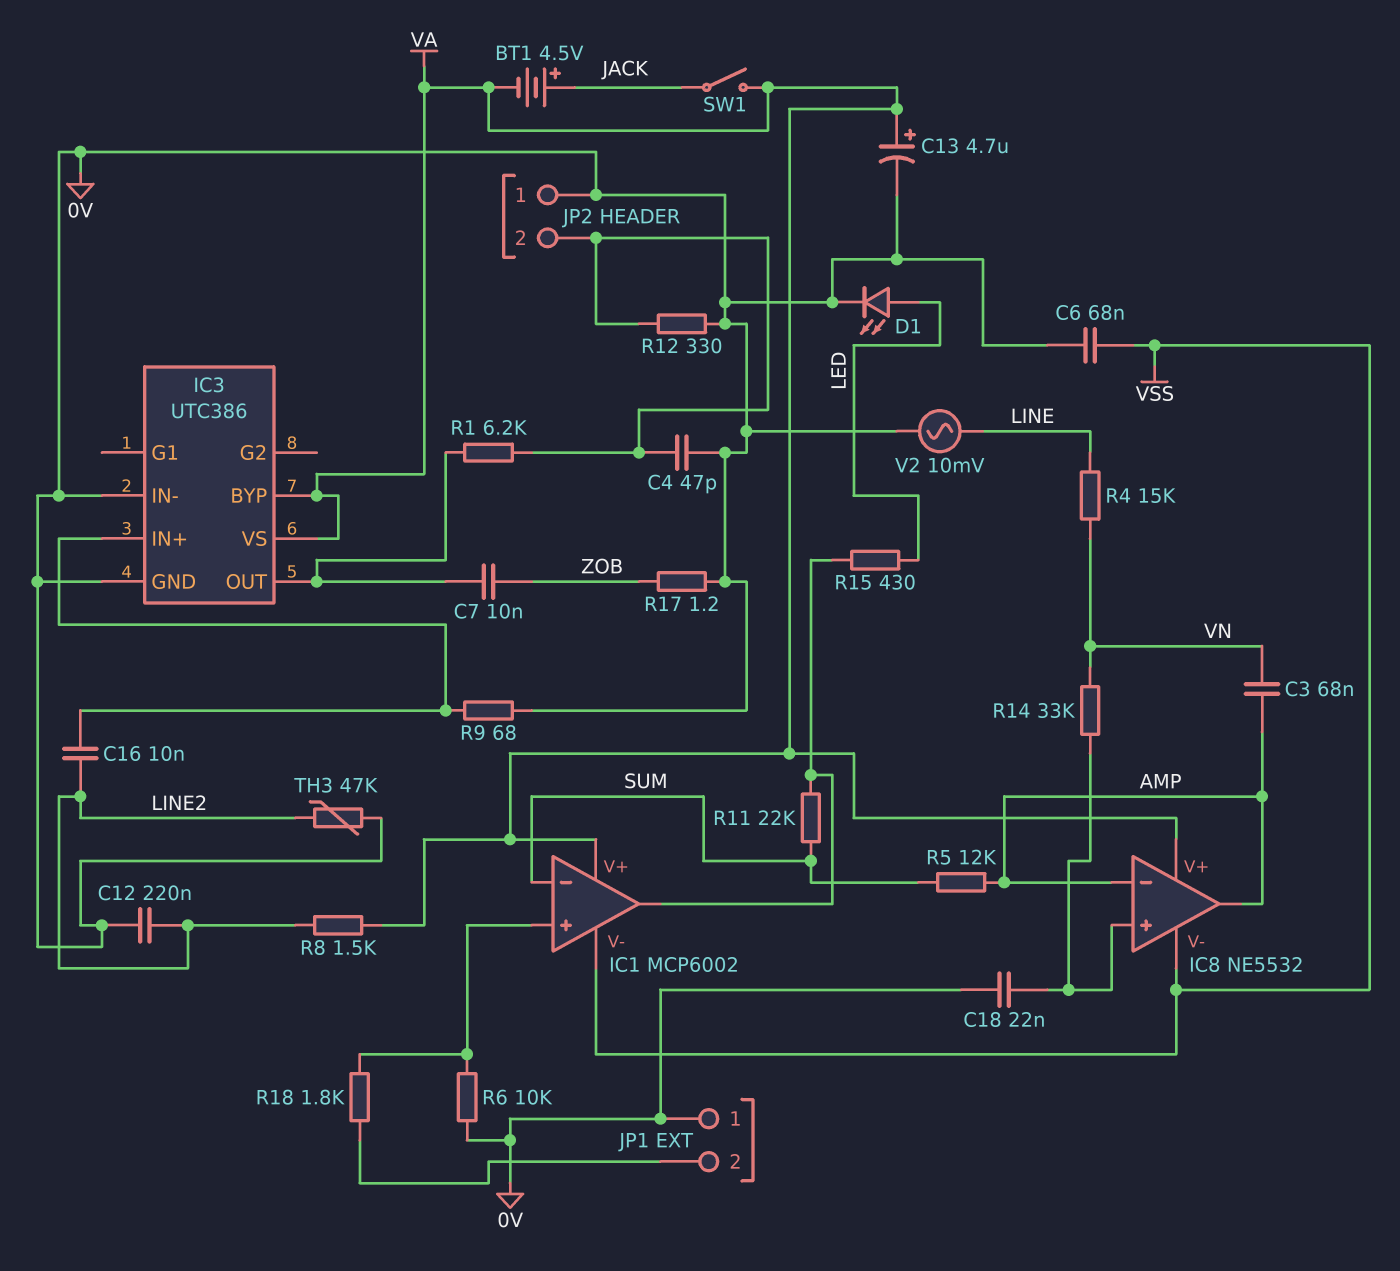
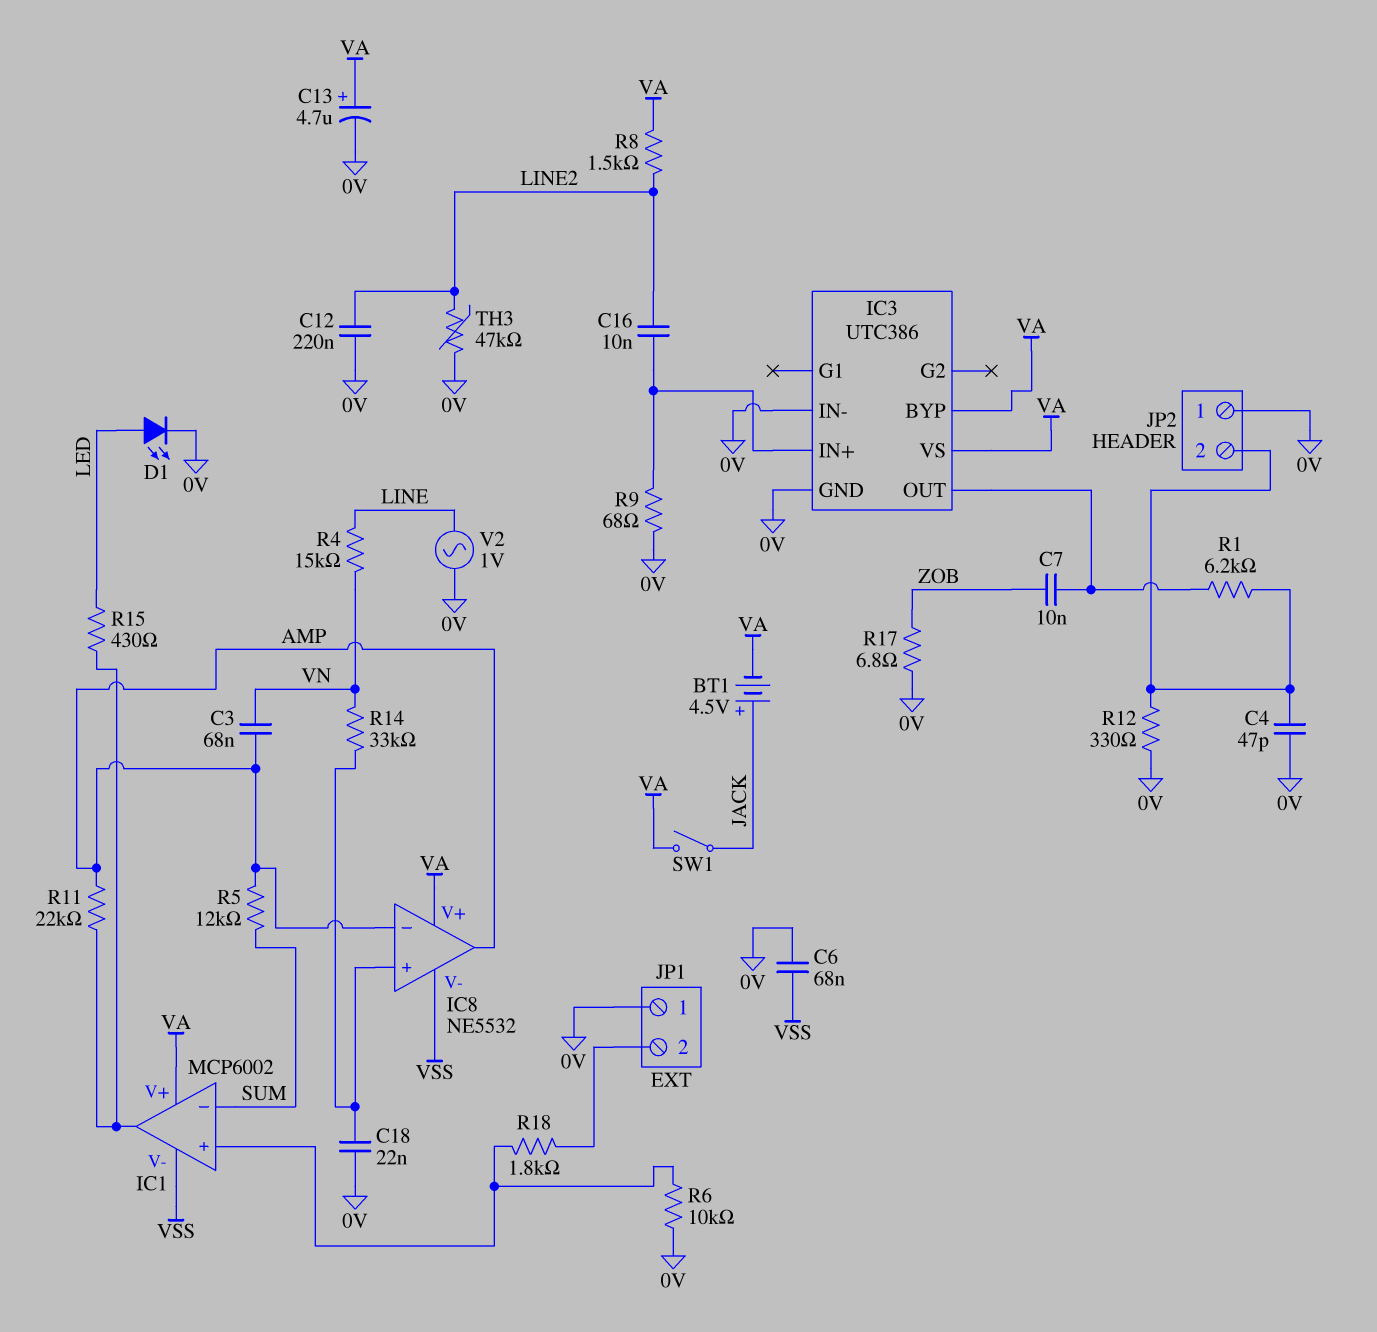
R11: 22k (IC1/out, SUM) -> 22k (AMP, IC1/out)
R17: 1.2 (0V, ZOB) -> 6.8 (0V, ZOB)
V2: AC 10mV (0V, LINE) -> AC 1V (0V, LINE)

